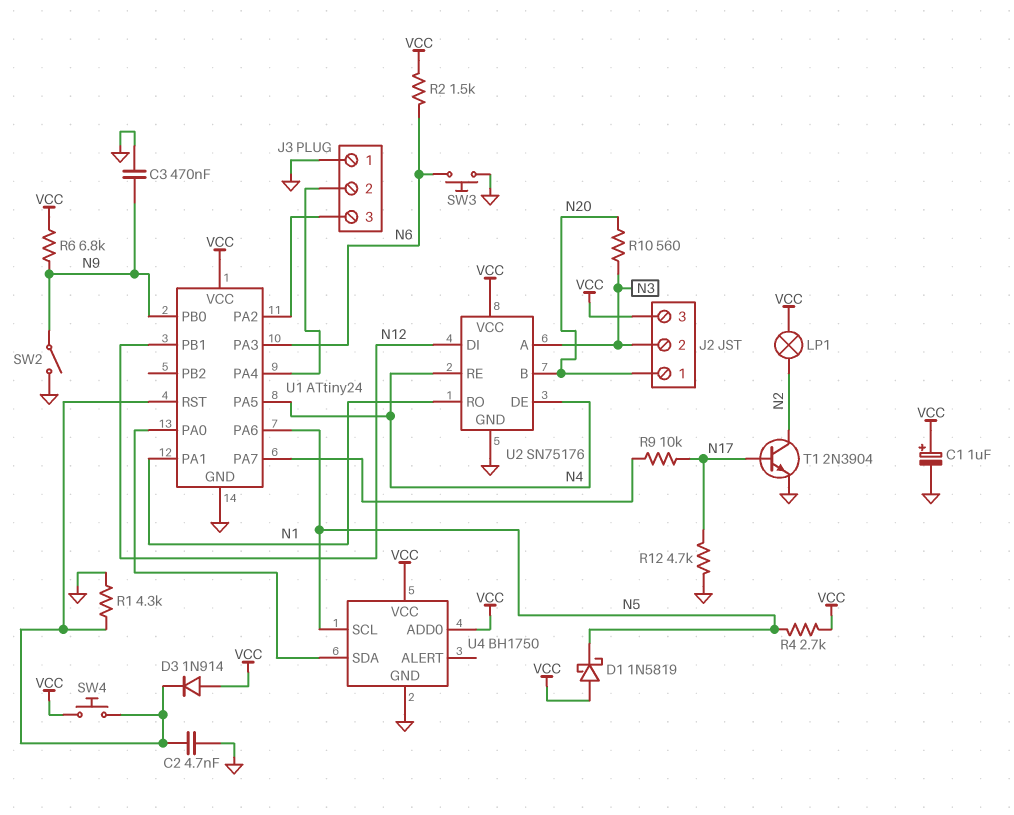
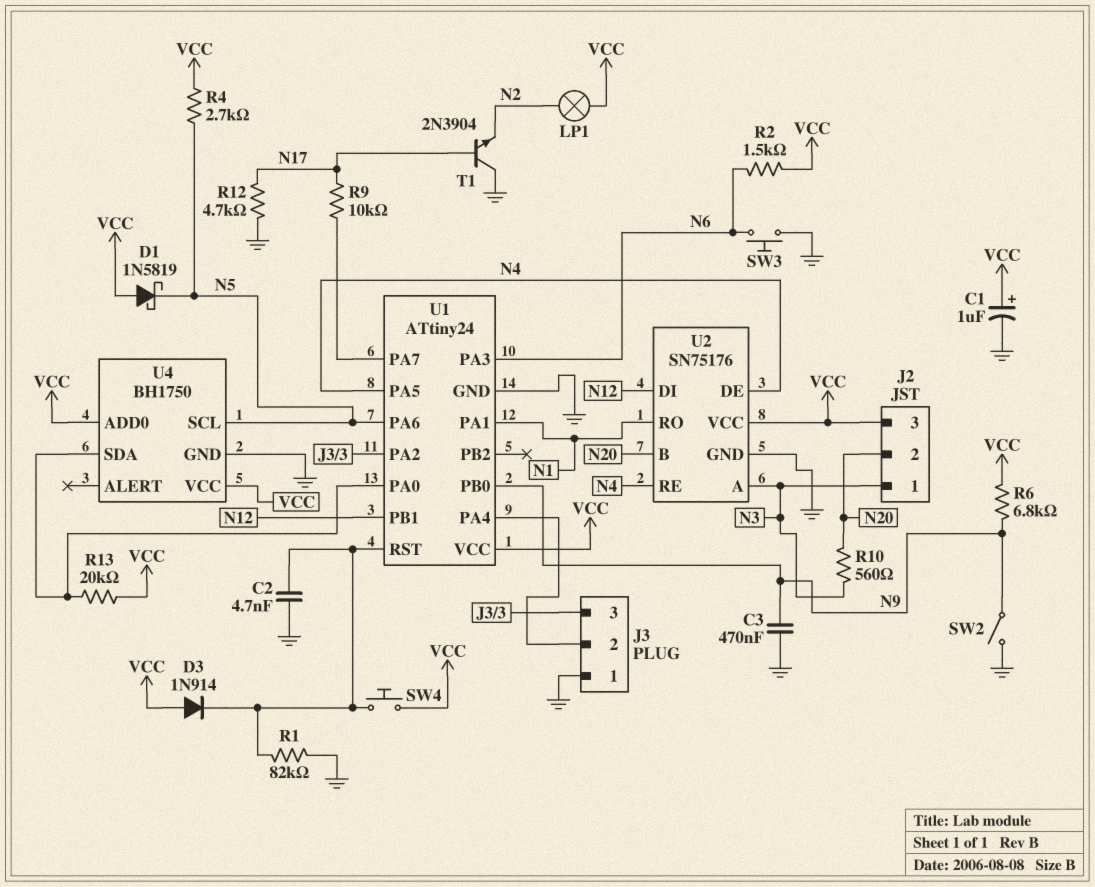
J2 pin 1: N20 -> N3
J2 pin 2: N3 -> N20
R1: 4.3k (GND, U1/RST) -> 82k (GND, U1/RST)
R13: none -> 20k (U1/PA0, VCC)
T1: NPN 2N3904 (B N17, C N2, E GND) -> NPN 2N3904 (B N17, C GND, E N2)

